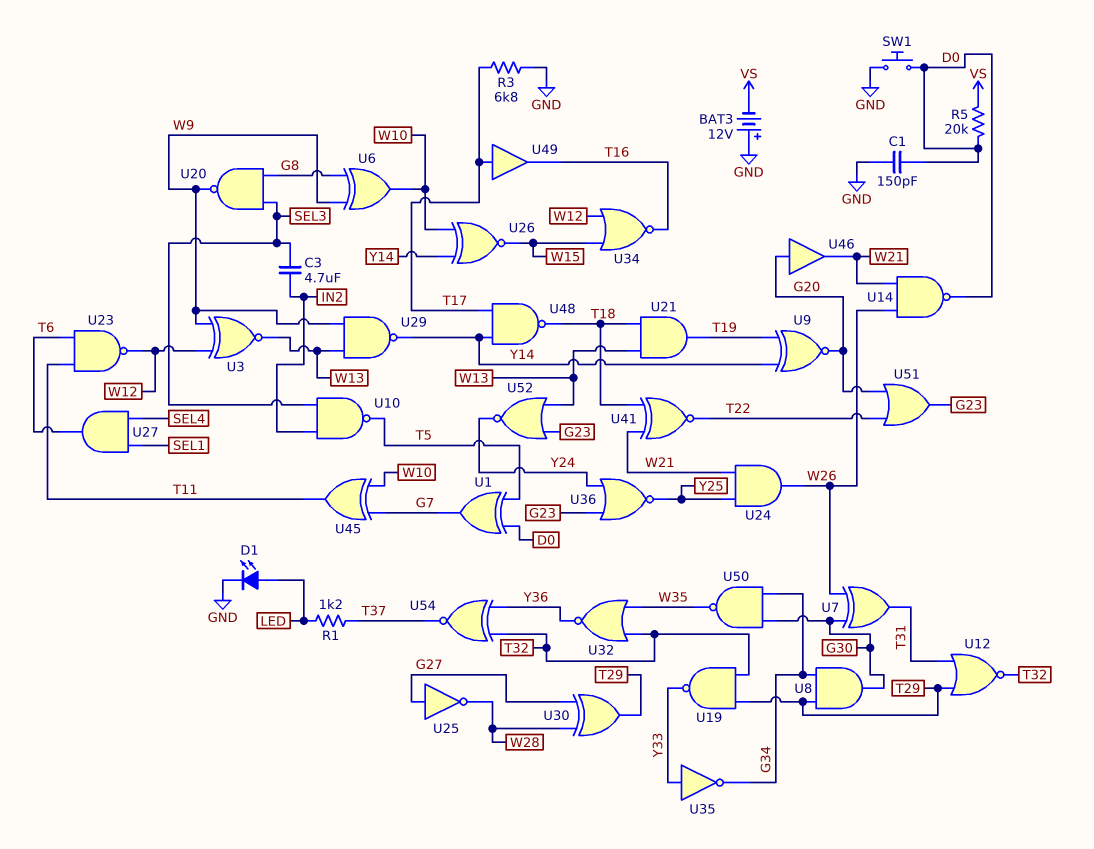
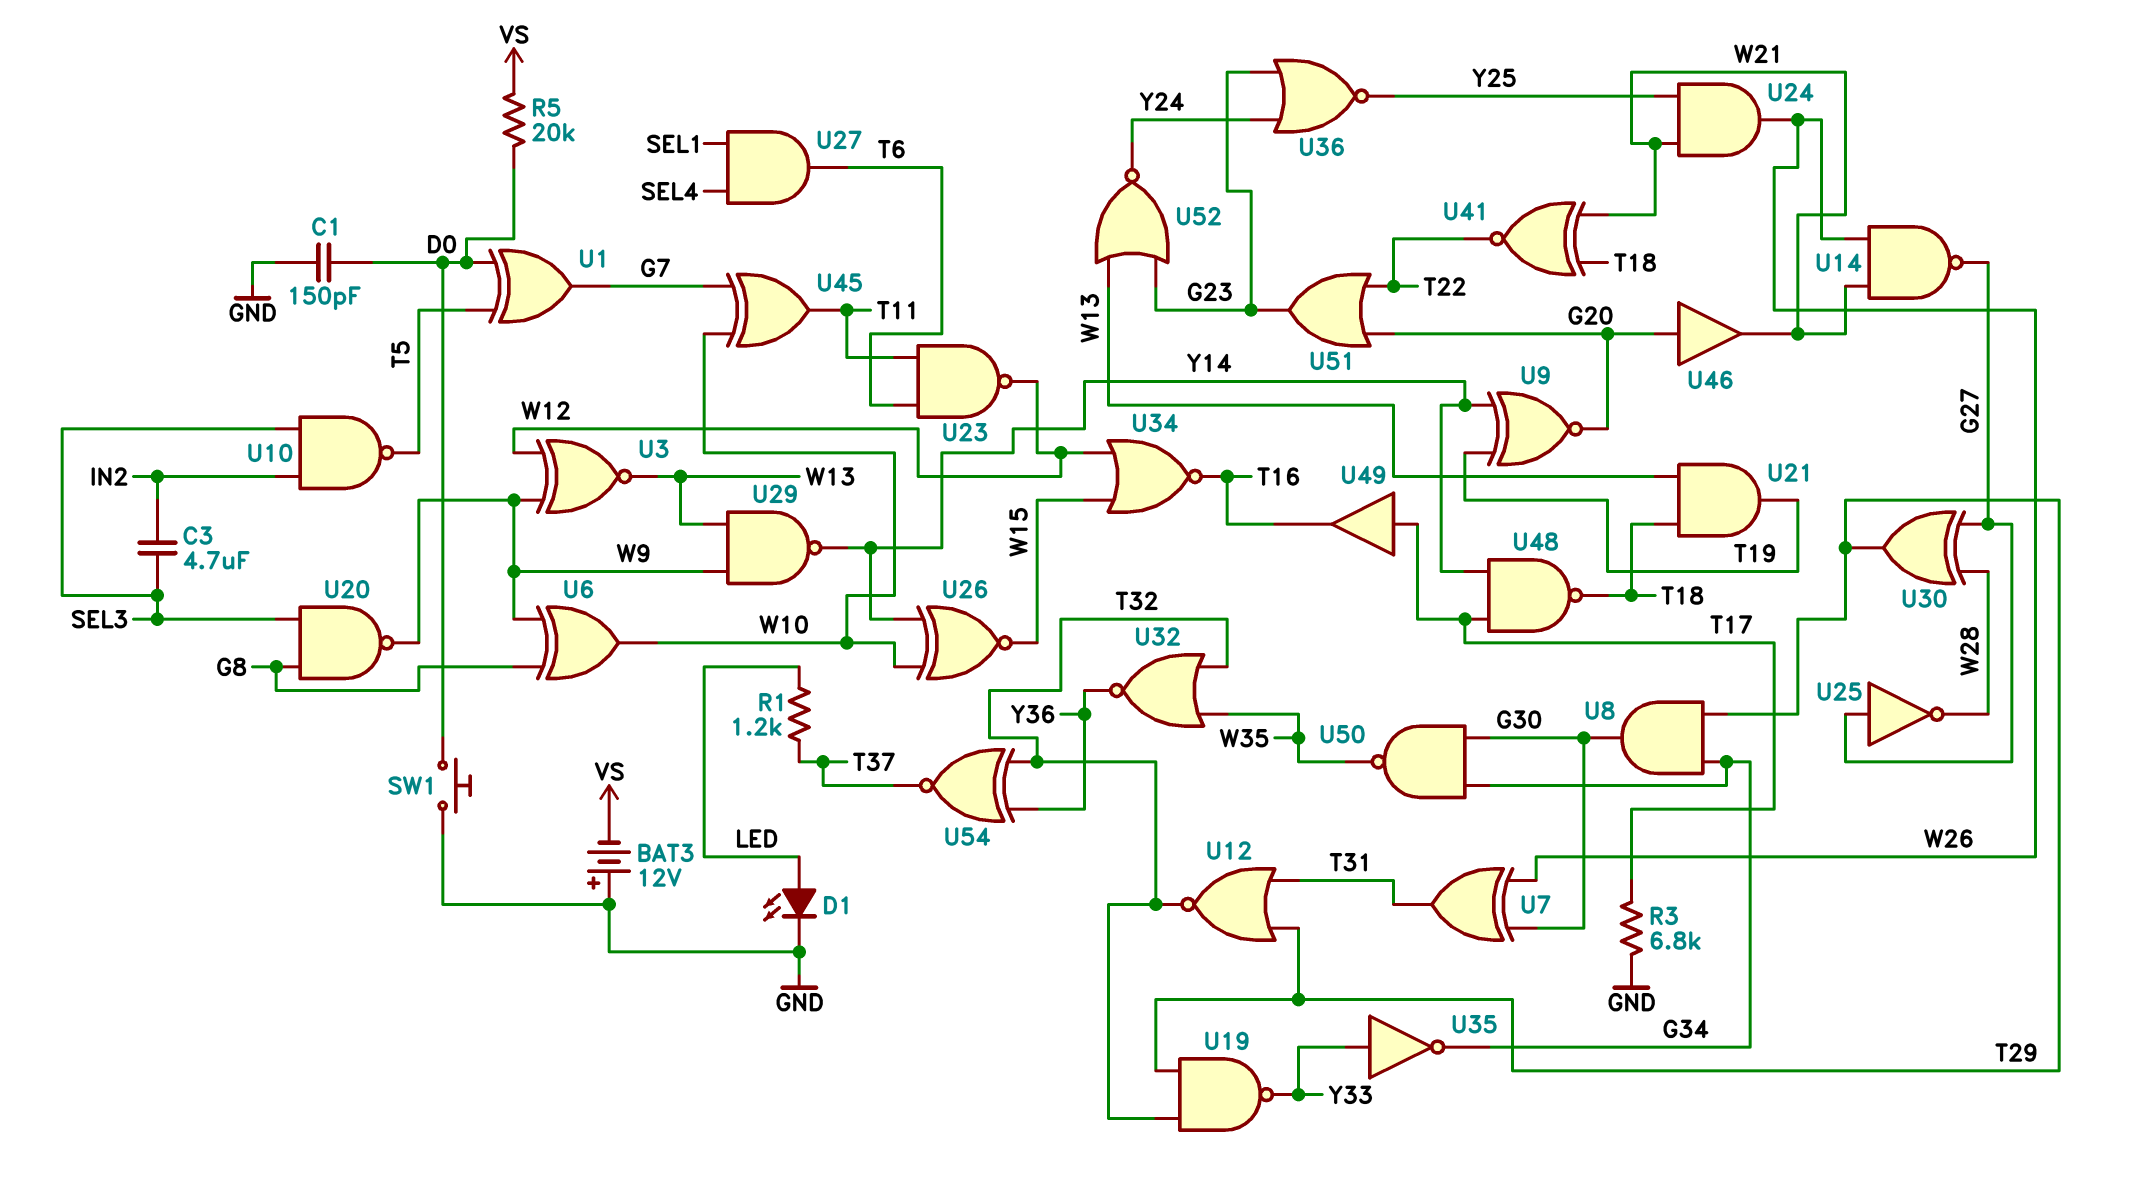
U14: NAND (in W21, in W26, out D0) -> NAND (in W21, in W26, out G27)

